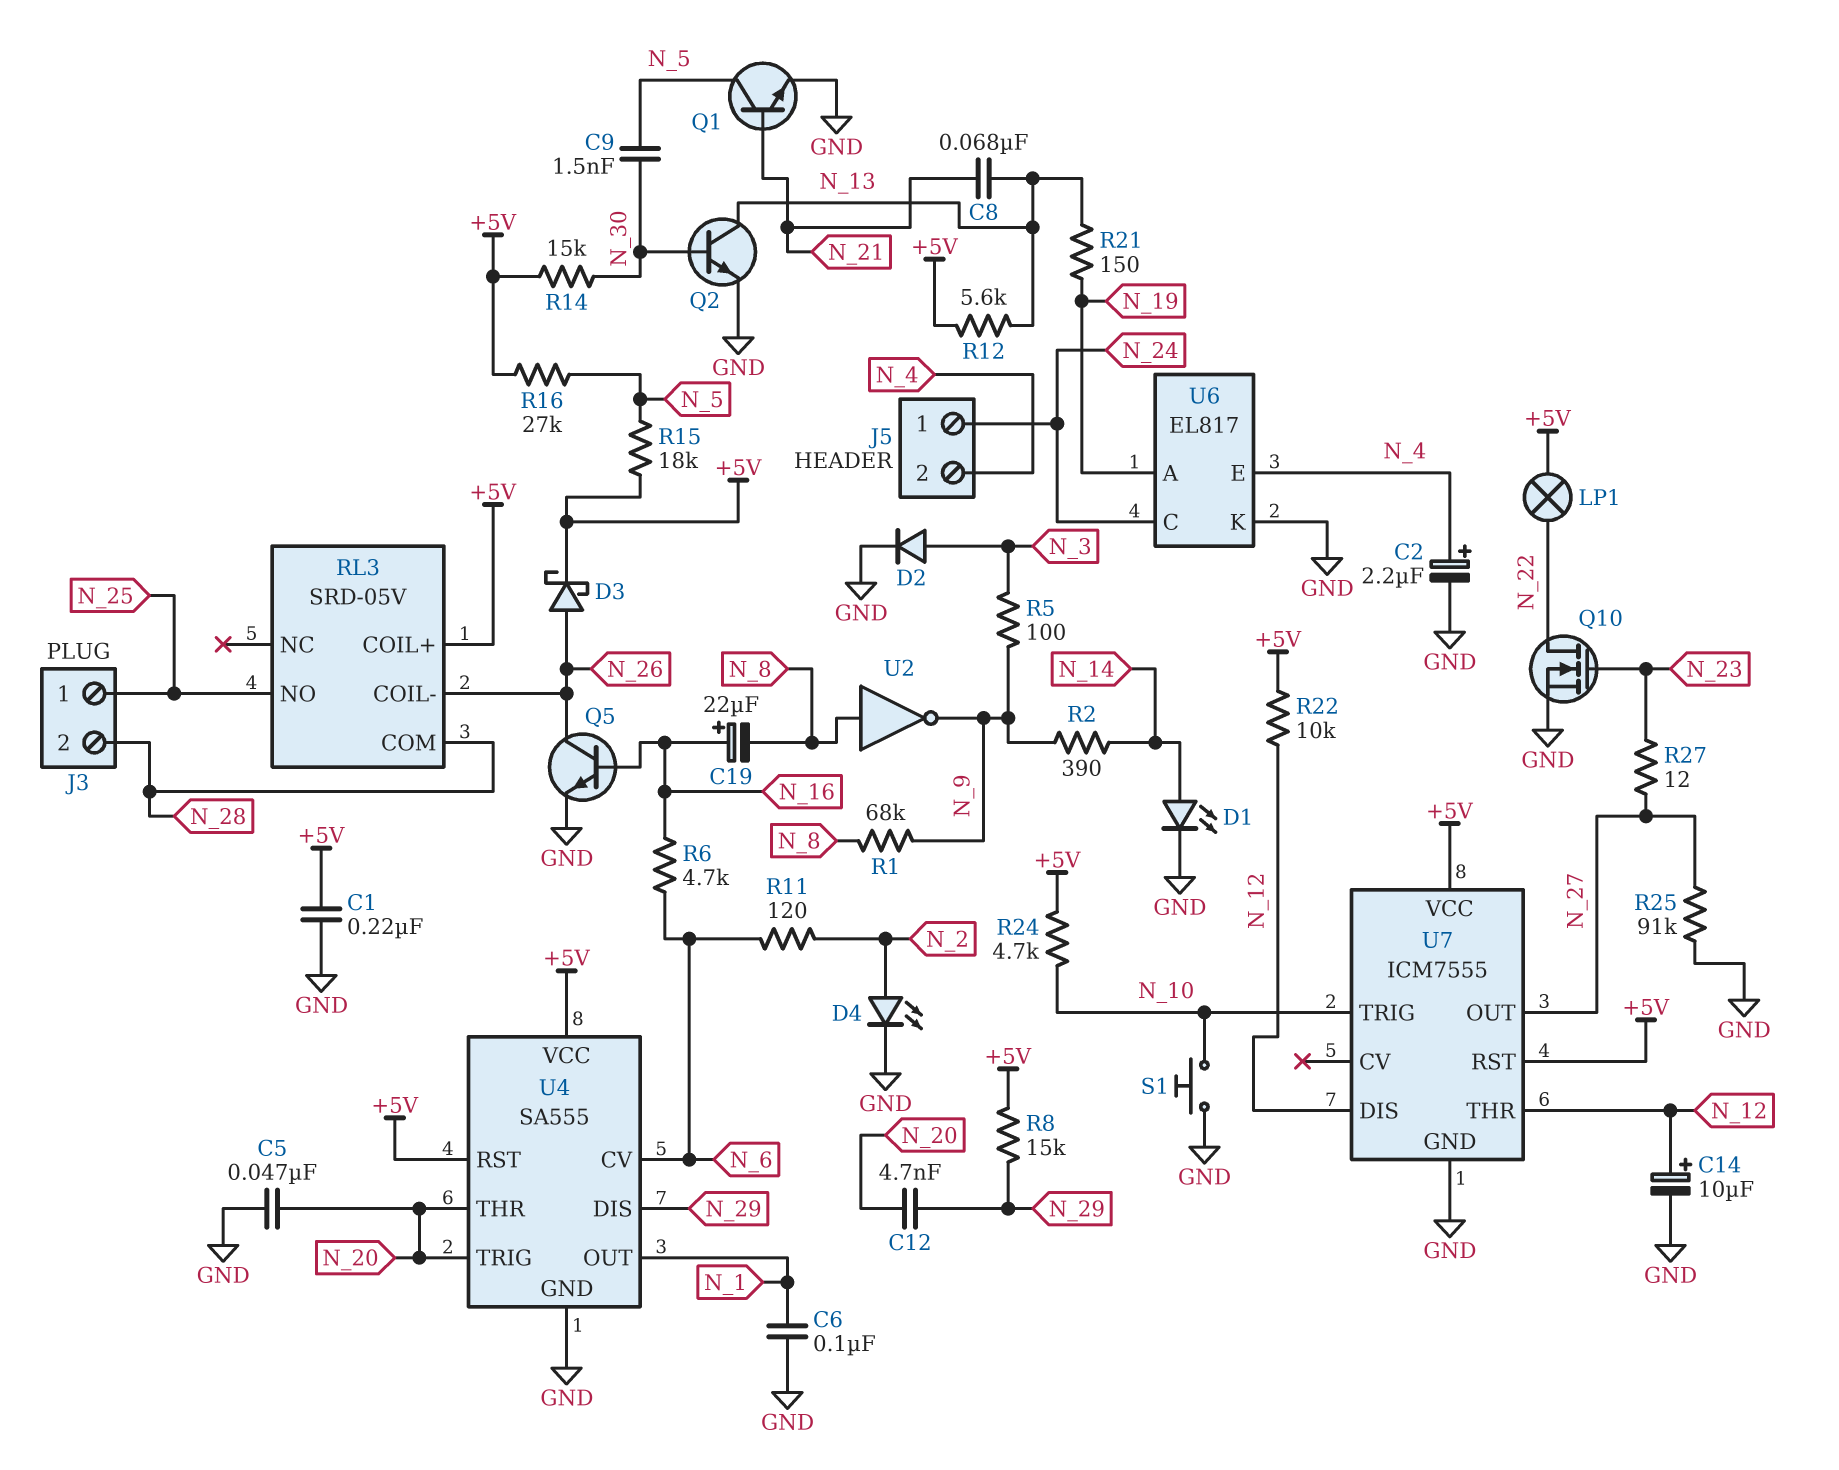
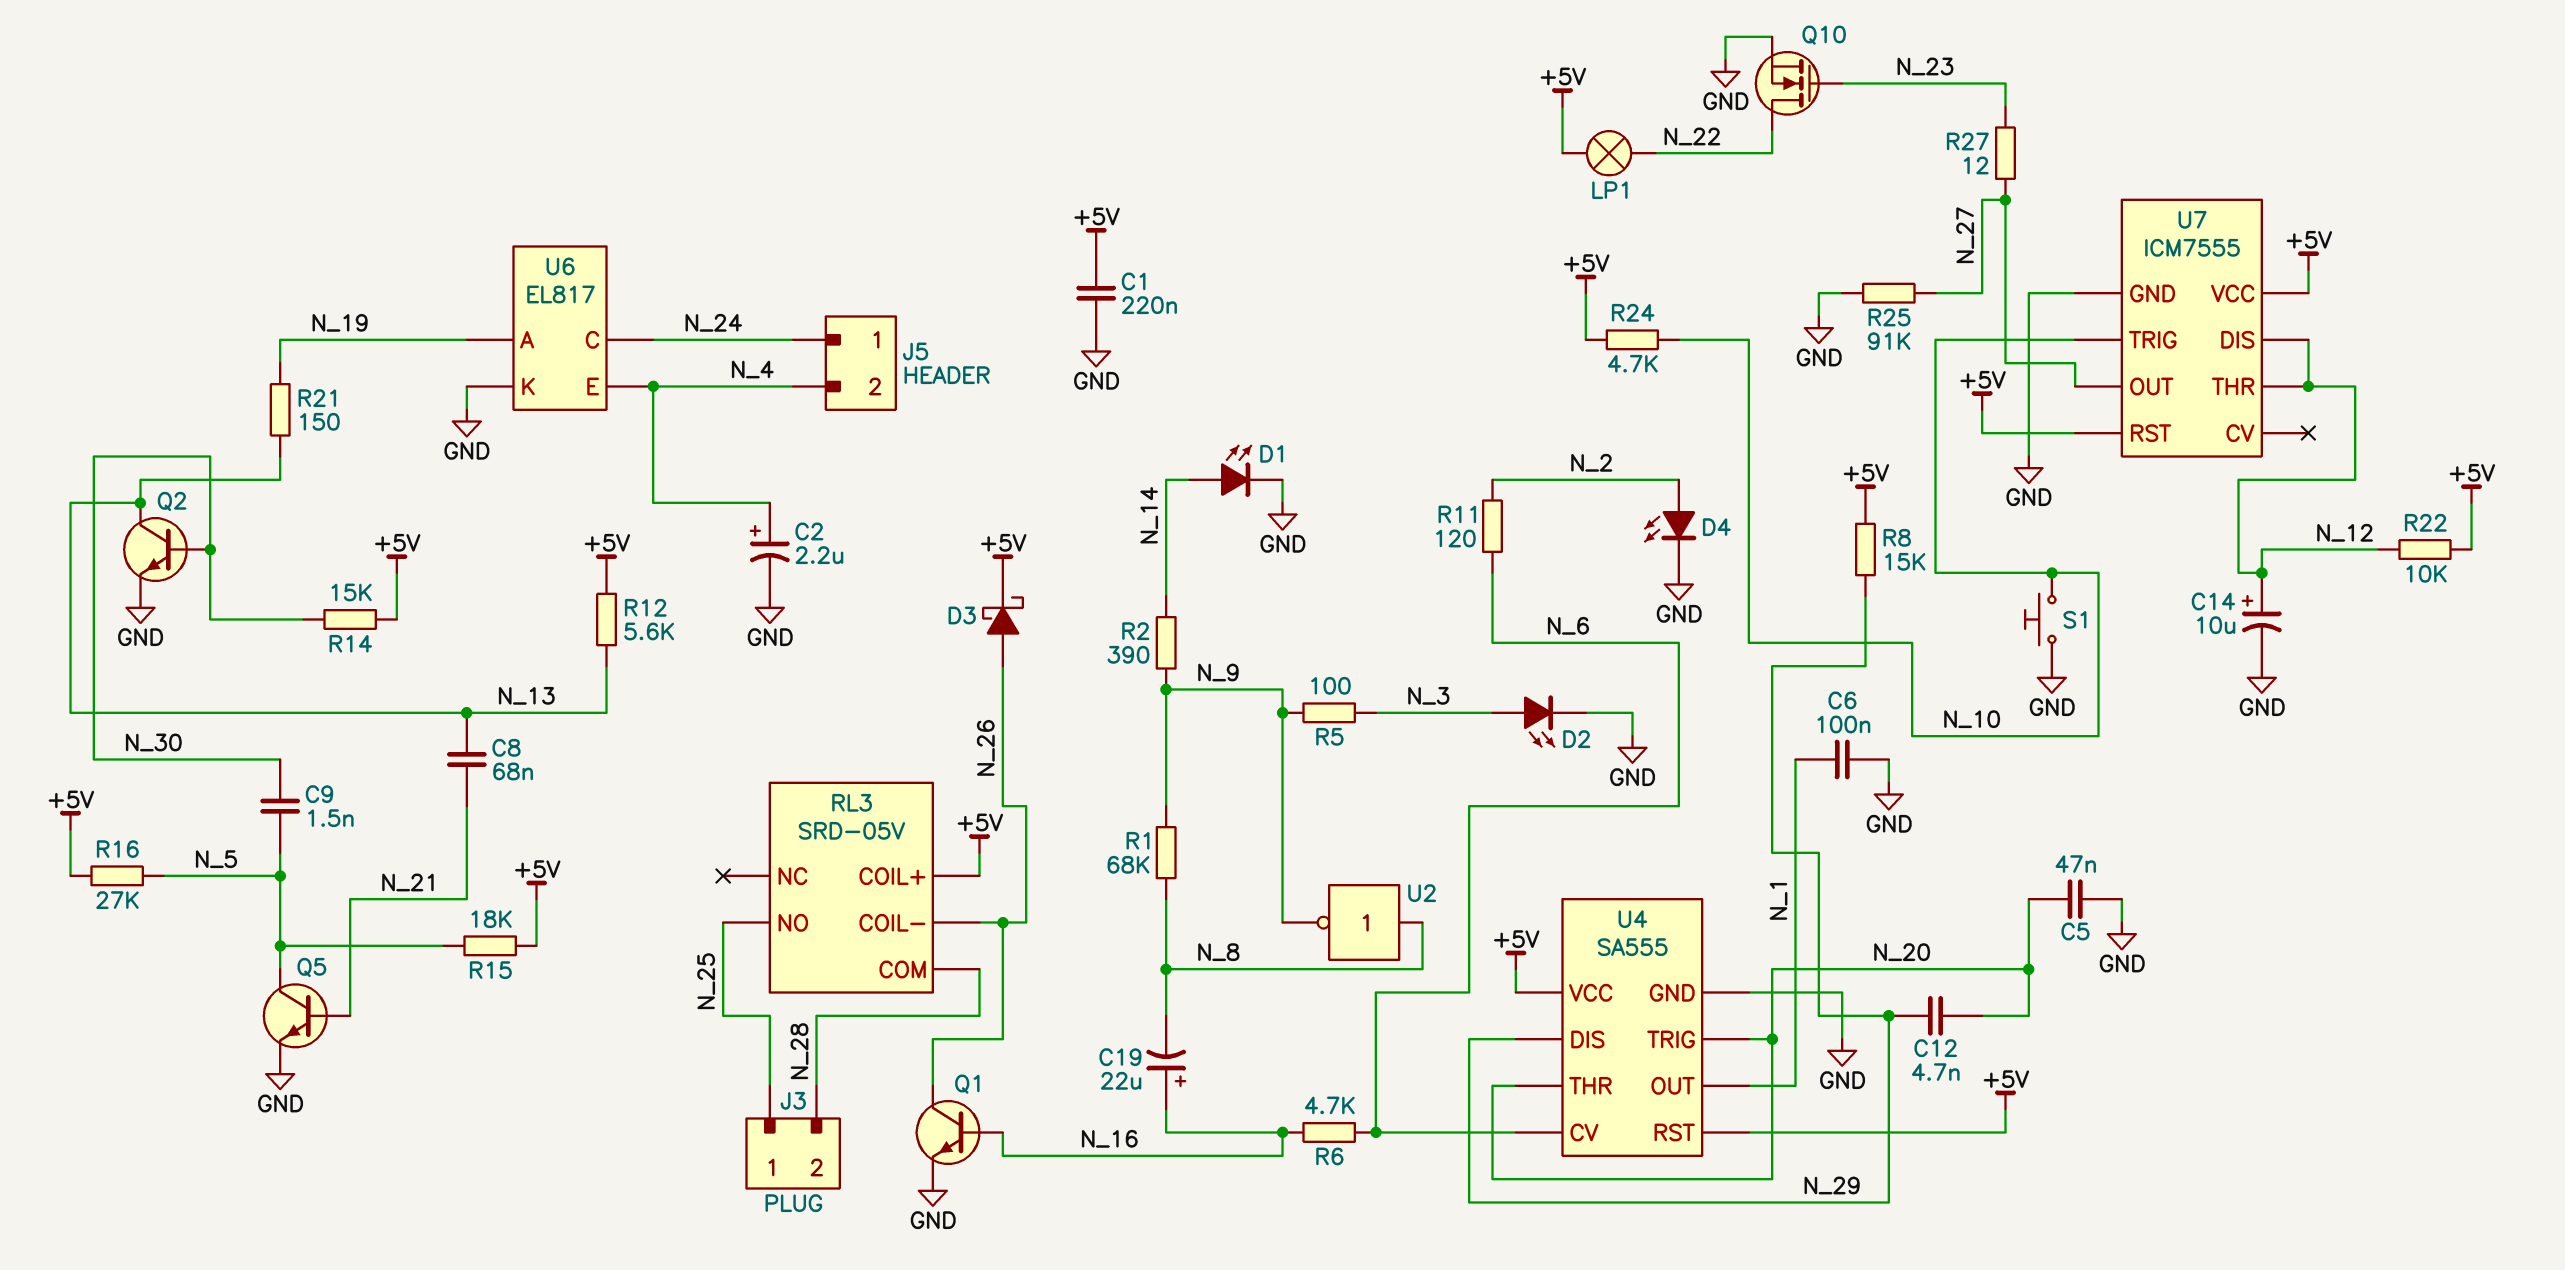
D2: diode (A N_3, K GND) -> LED (A N_3, K GND)
Q1: NPN (B N_21, C N_5, E GND) -> NPN (B N_16, C N_26, E GND)
Q5: NPN (B N_16, C N_26, E GND) -> NPN (B N_21, C N_5, E GND)

